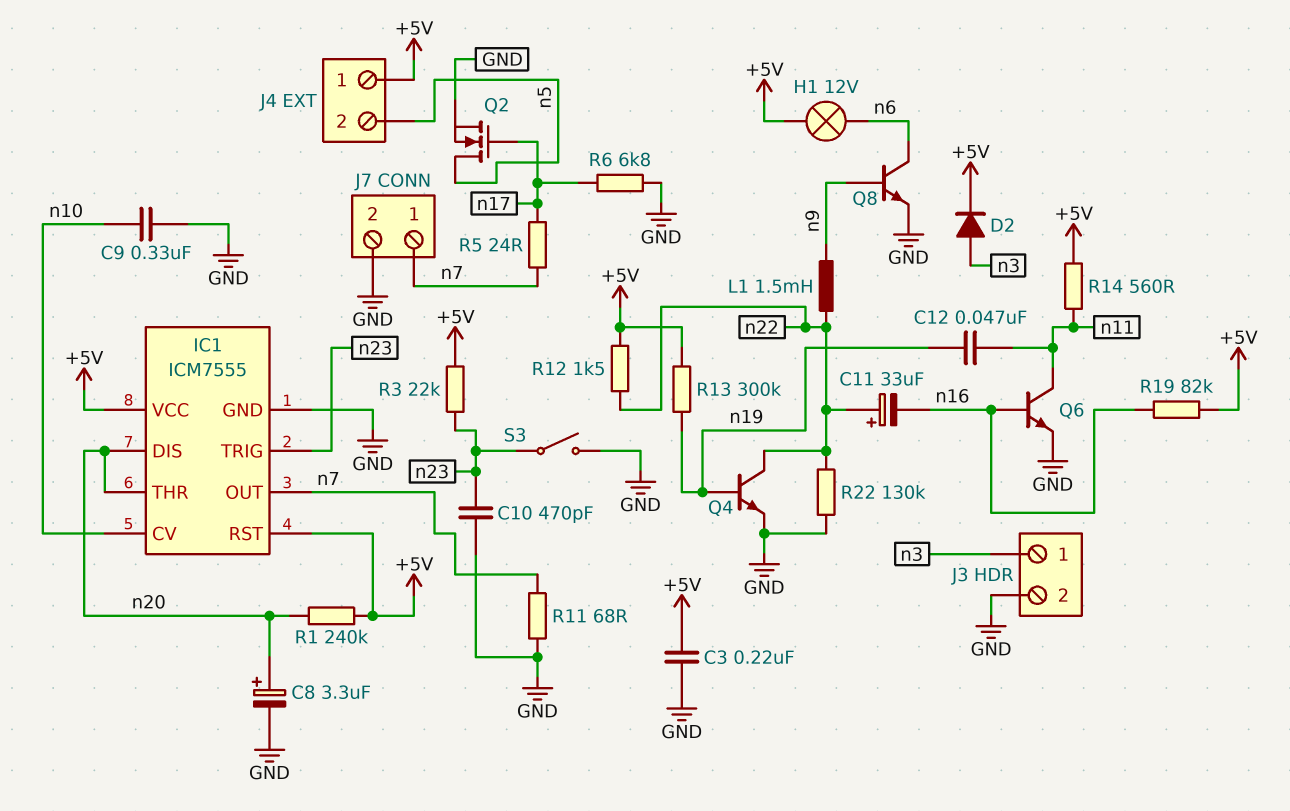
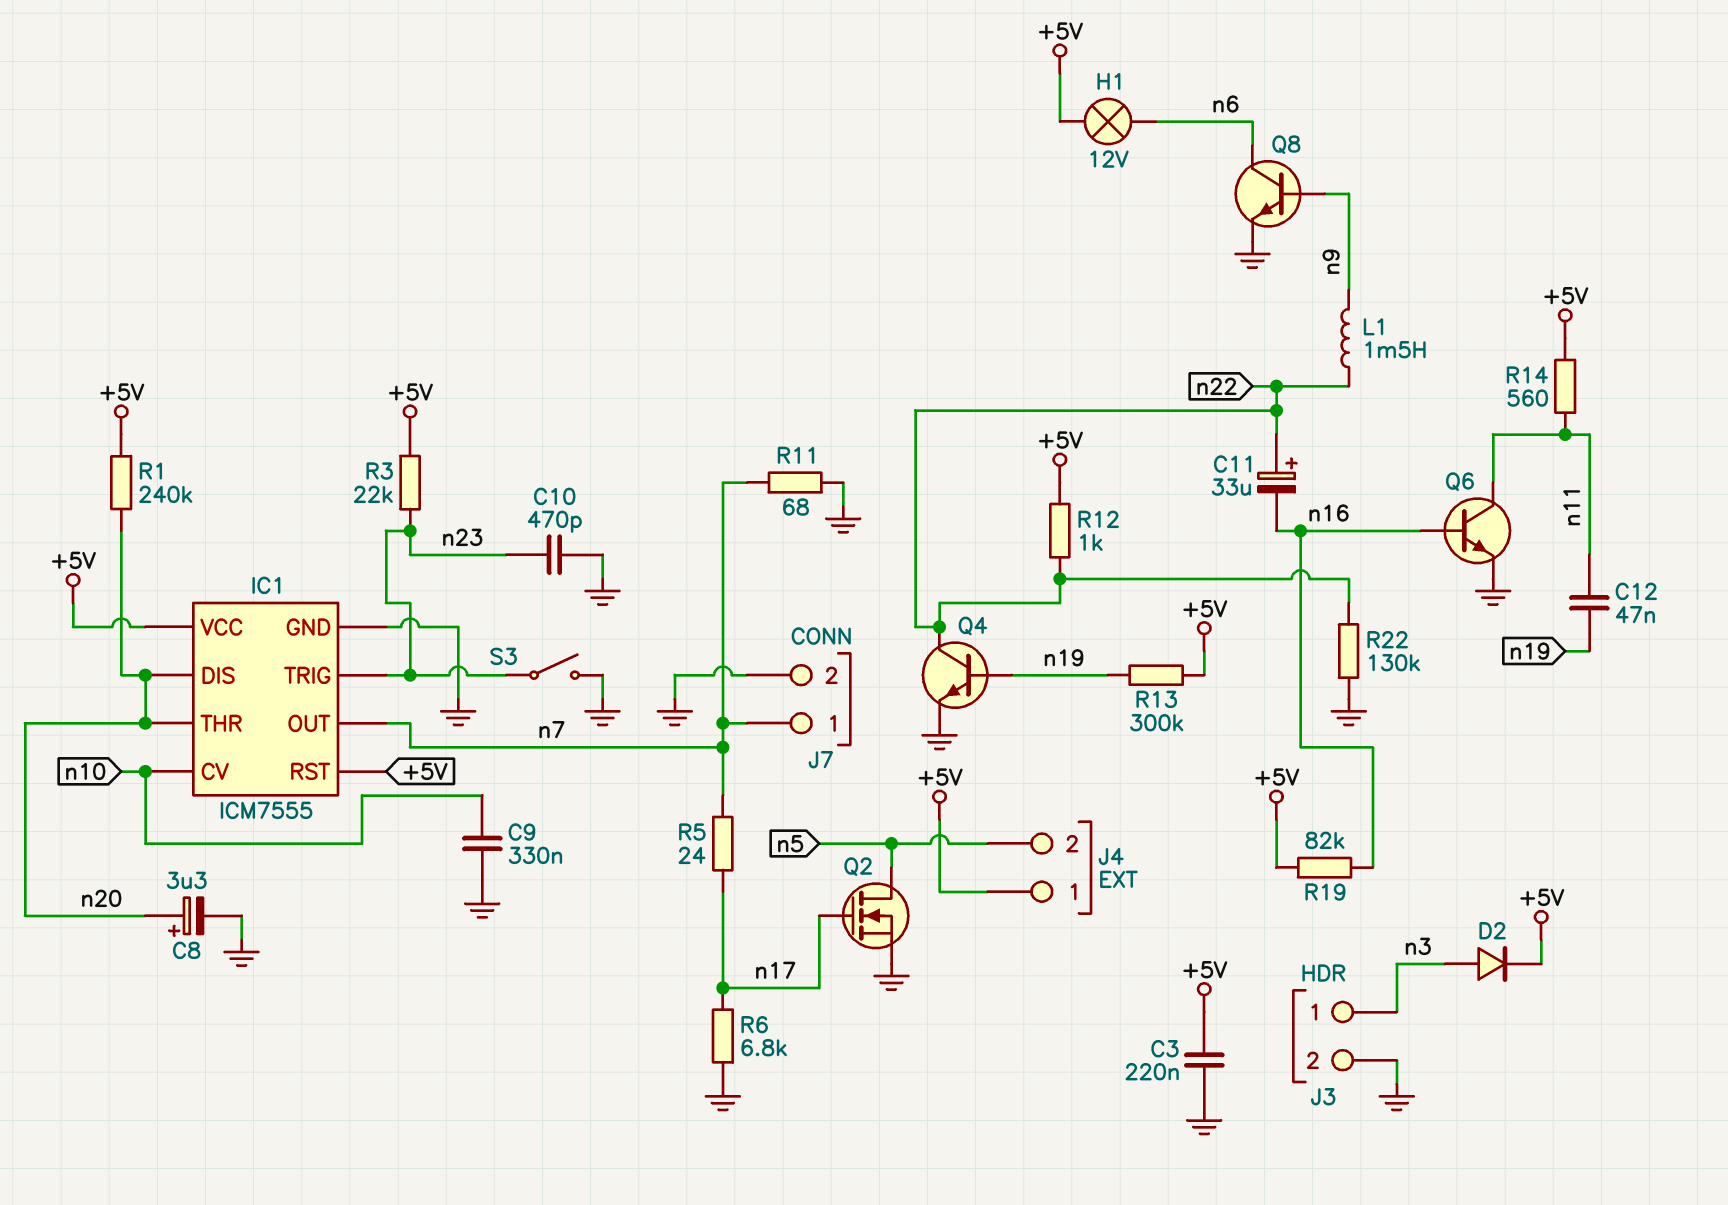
R12: 1.5k (+5V, n22) -> 1k (+5V, n22)

